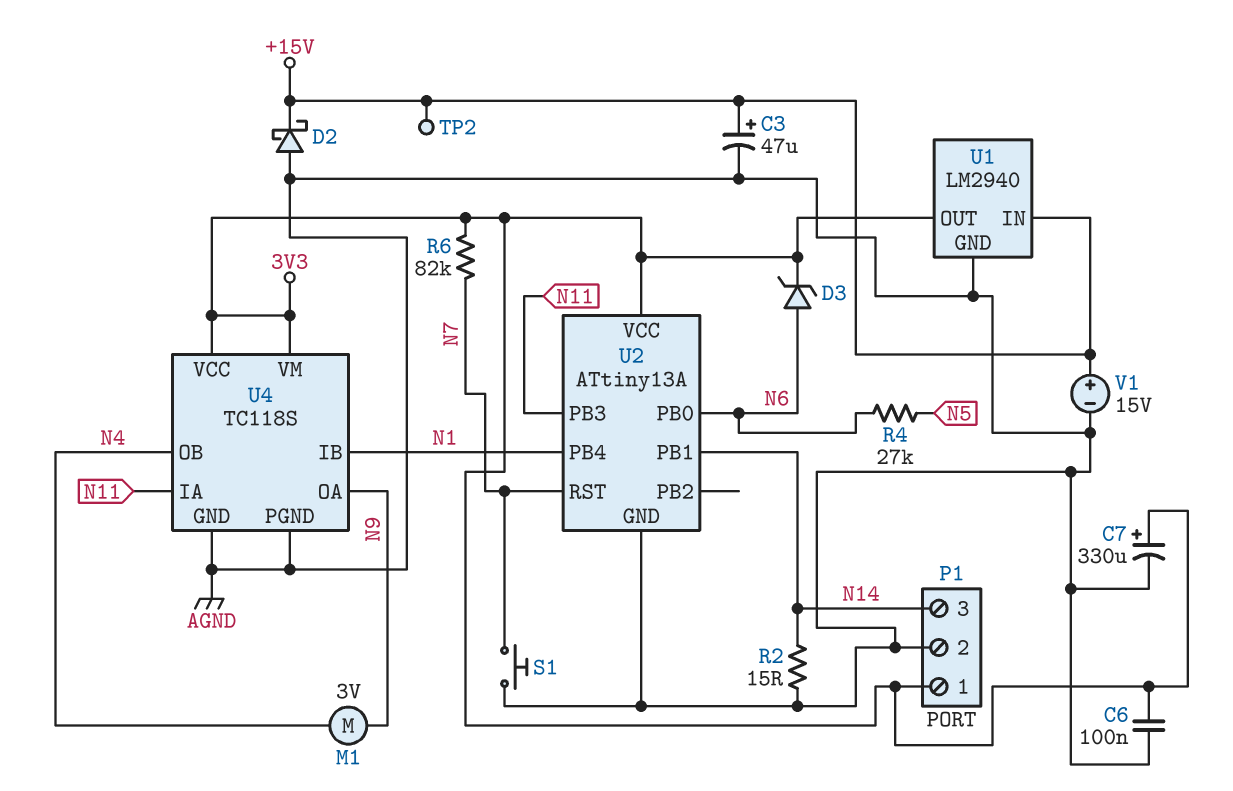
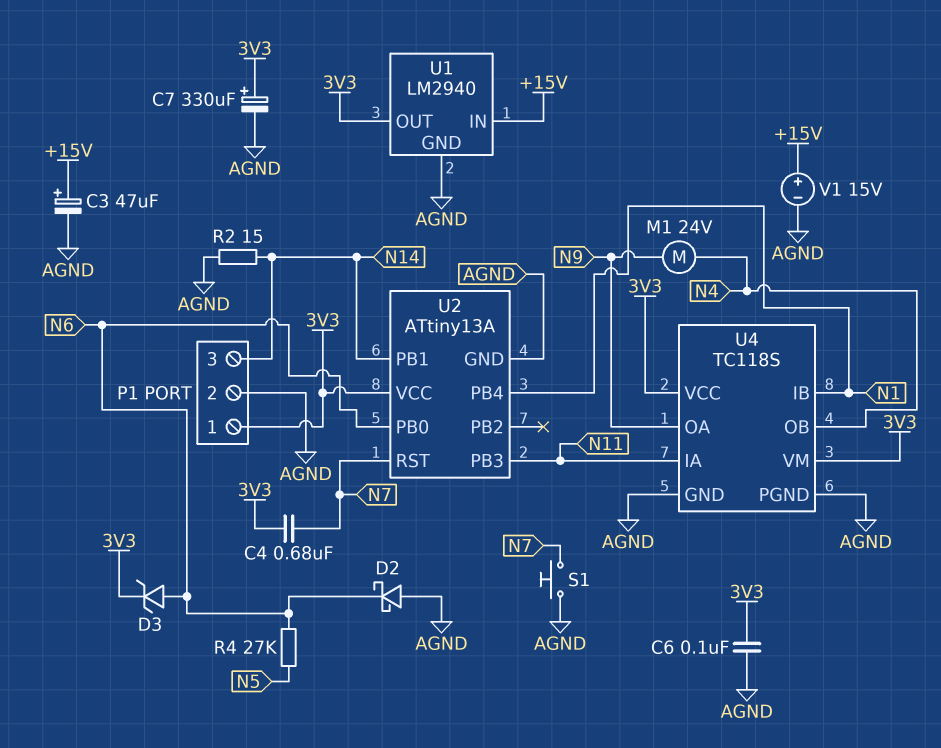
C4: none -> 680nF (3V3, N7)
D2: schottky (A AGND, K +15V) -> schottky (A AGND, K N6)
M1: motor 3V (N4, N9) -> motor 24V (N4, N9)
R6: 82k (3V3, N7) -> none
TP2: test point (+15V) -> none

